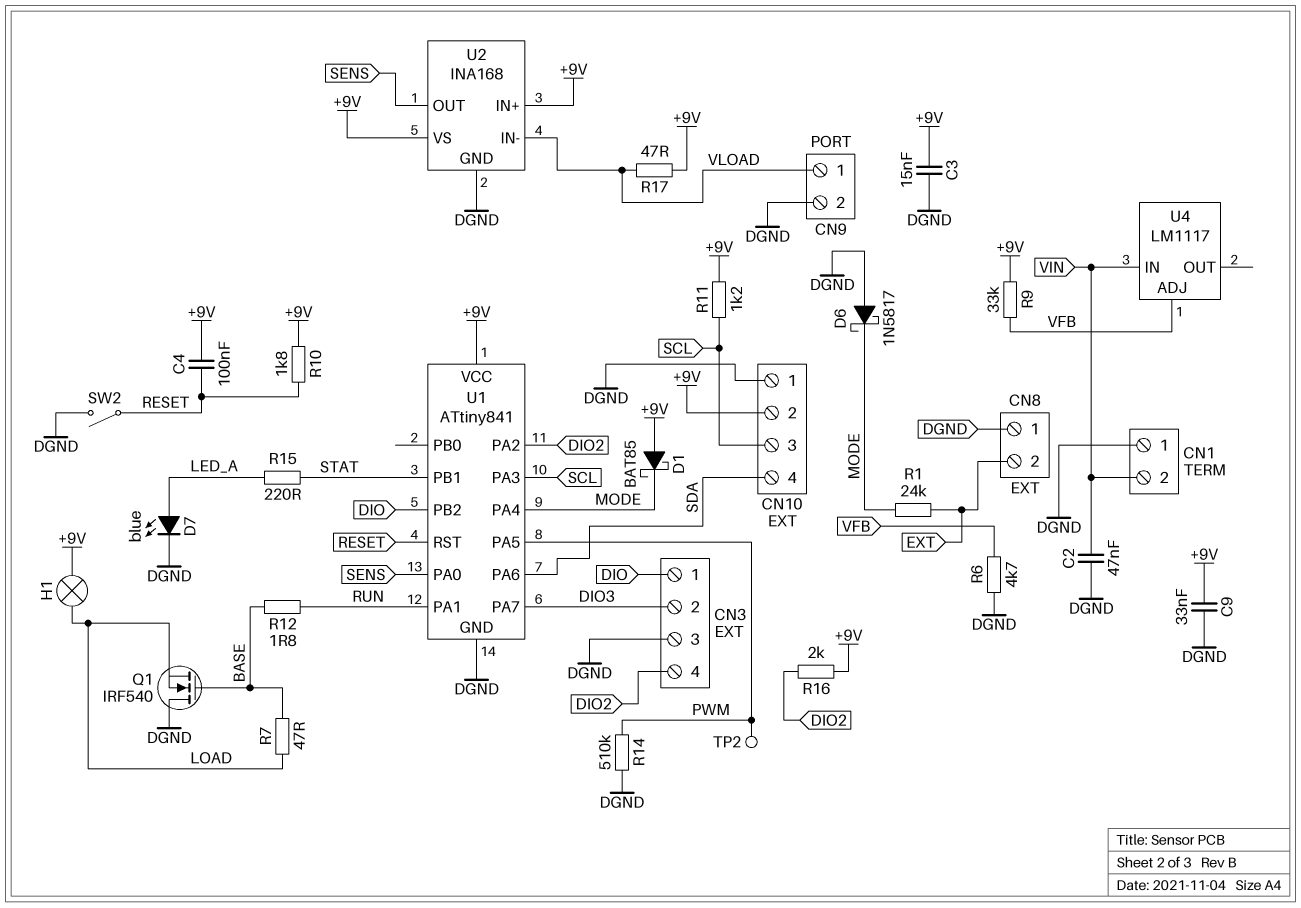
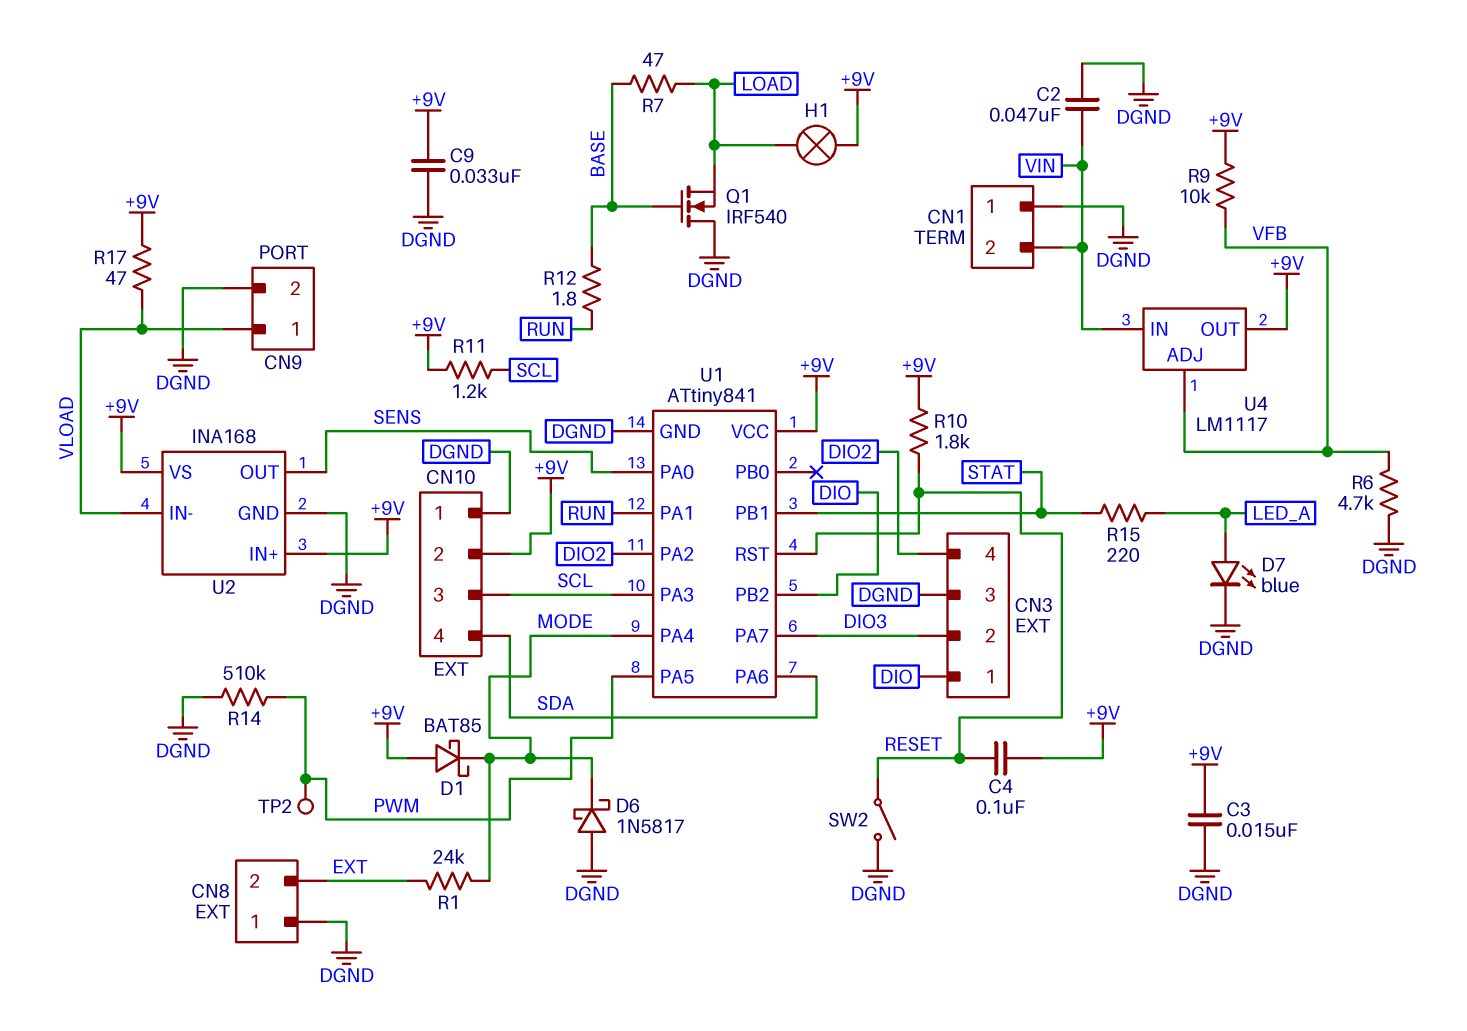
R9: 33k (+9V, VFB) -> 10k (+9V, VFB)
R16: 2k (+9V, DIO2) -> none
U4 pin OUT: none -> +9V

